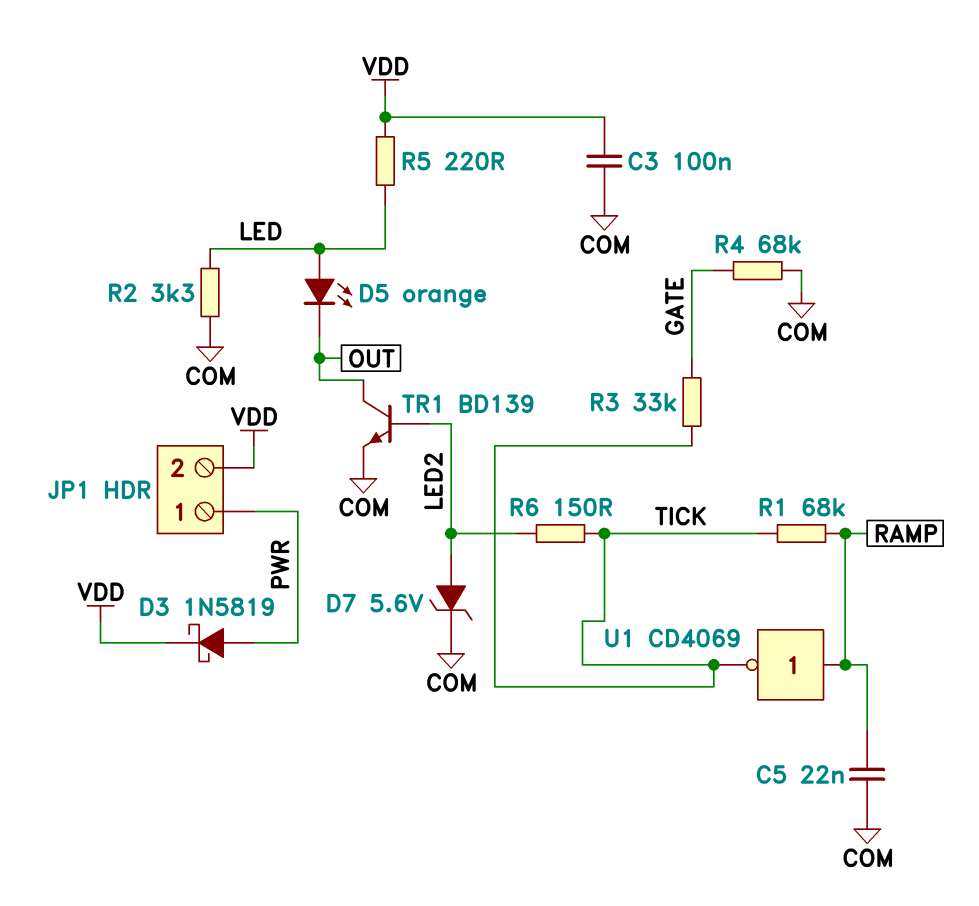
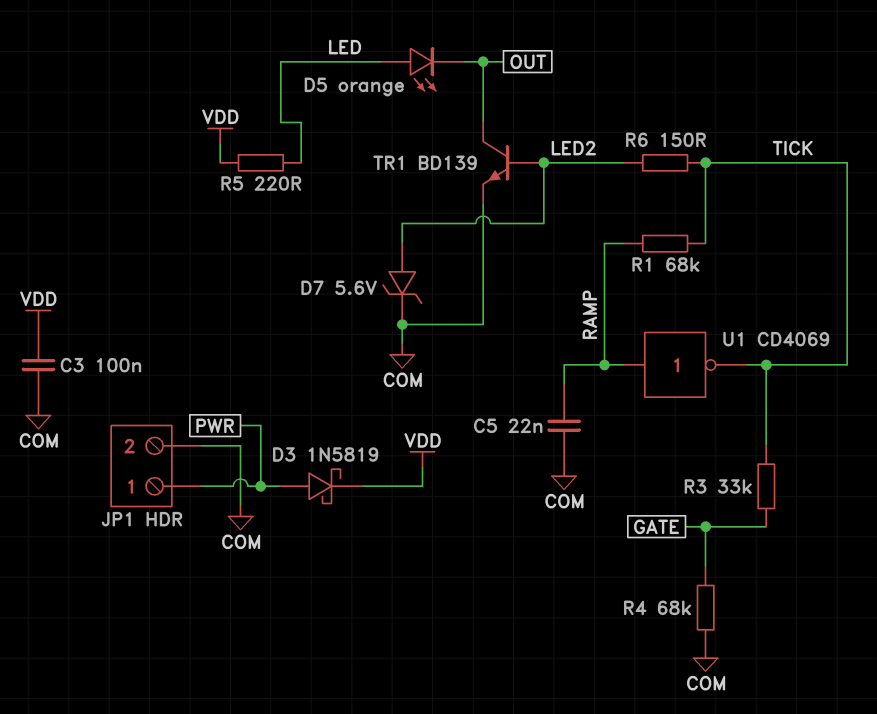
JP1 pin 2: VDD -> COM
R2: 3.3k (COM, LED) -> none

